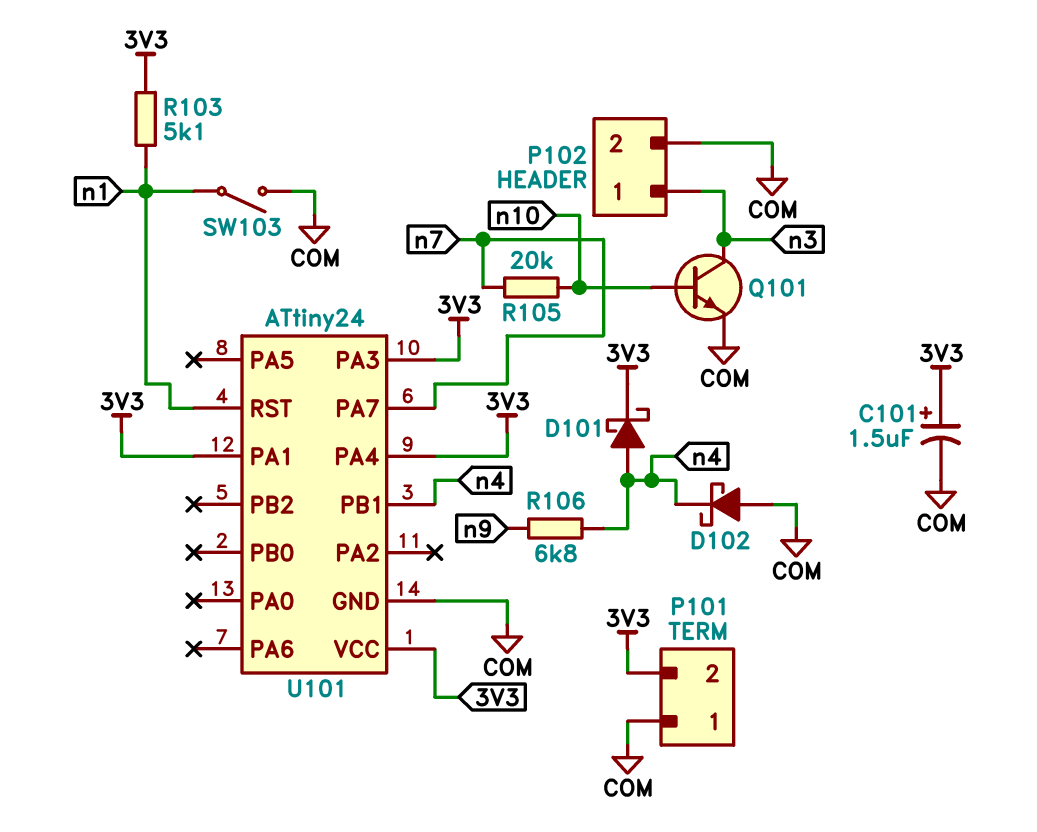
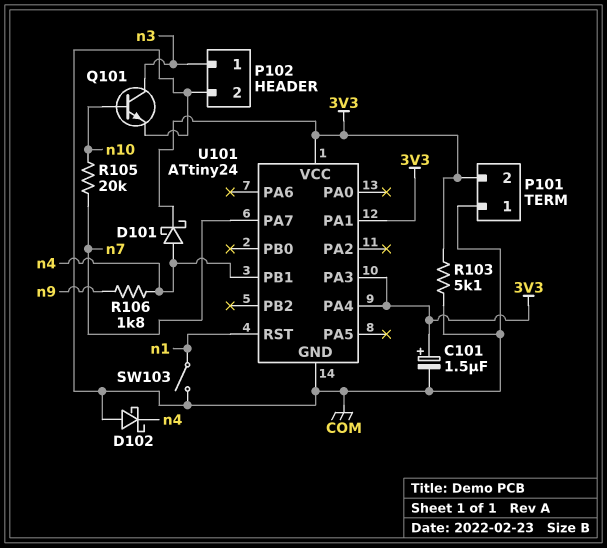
R103: 5.1k (3V3, n1) -> 5.1k (3V3, COM)
R106: 6.8k (n4, n9) -> 1.8k (n4, n9)

